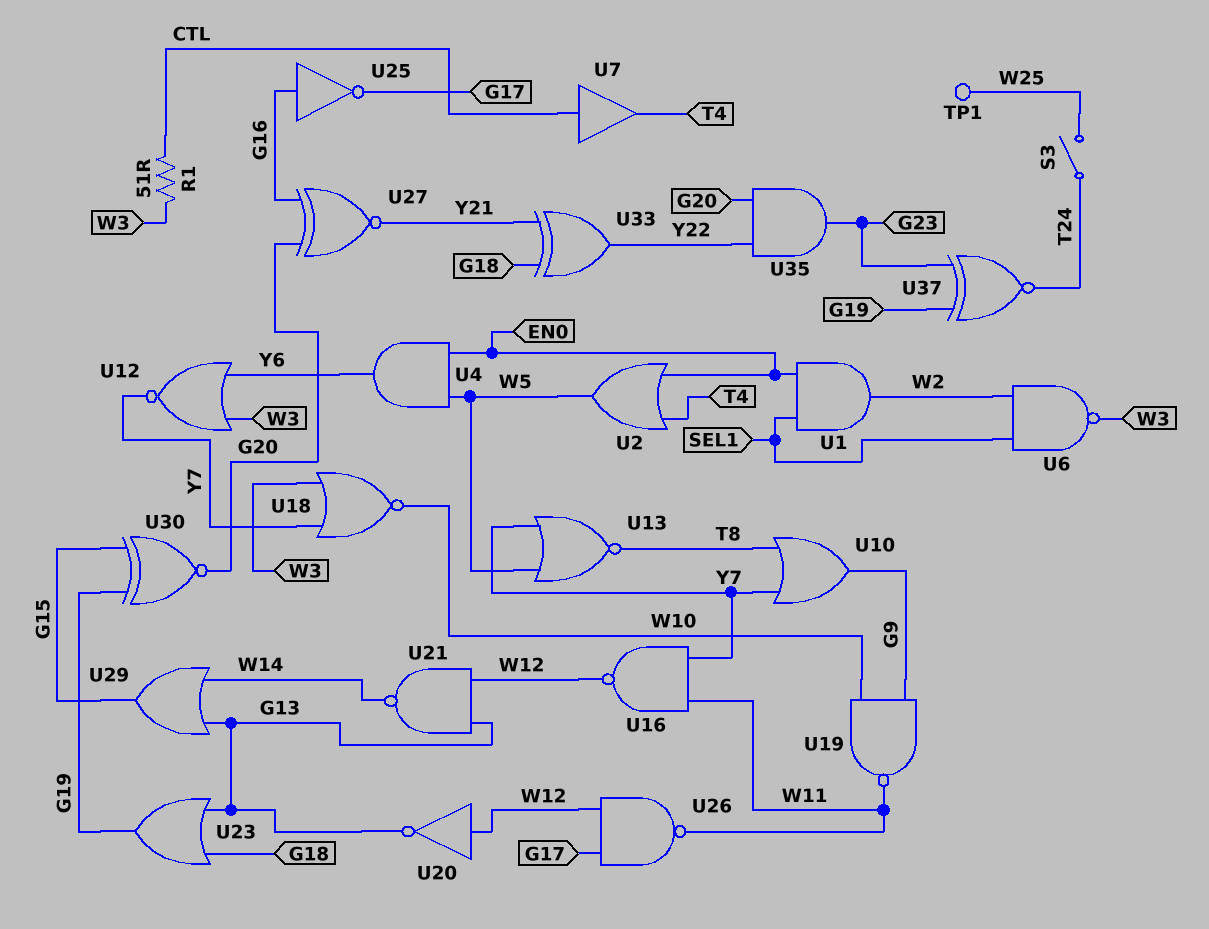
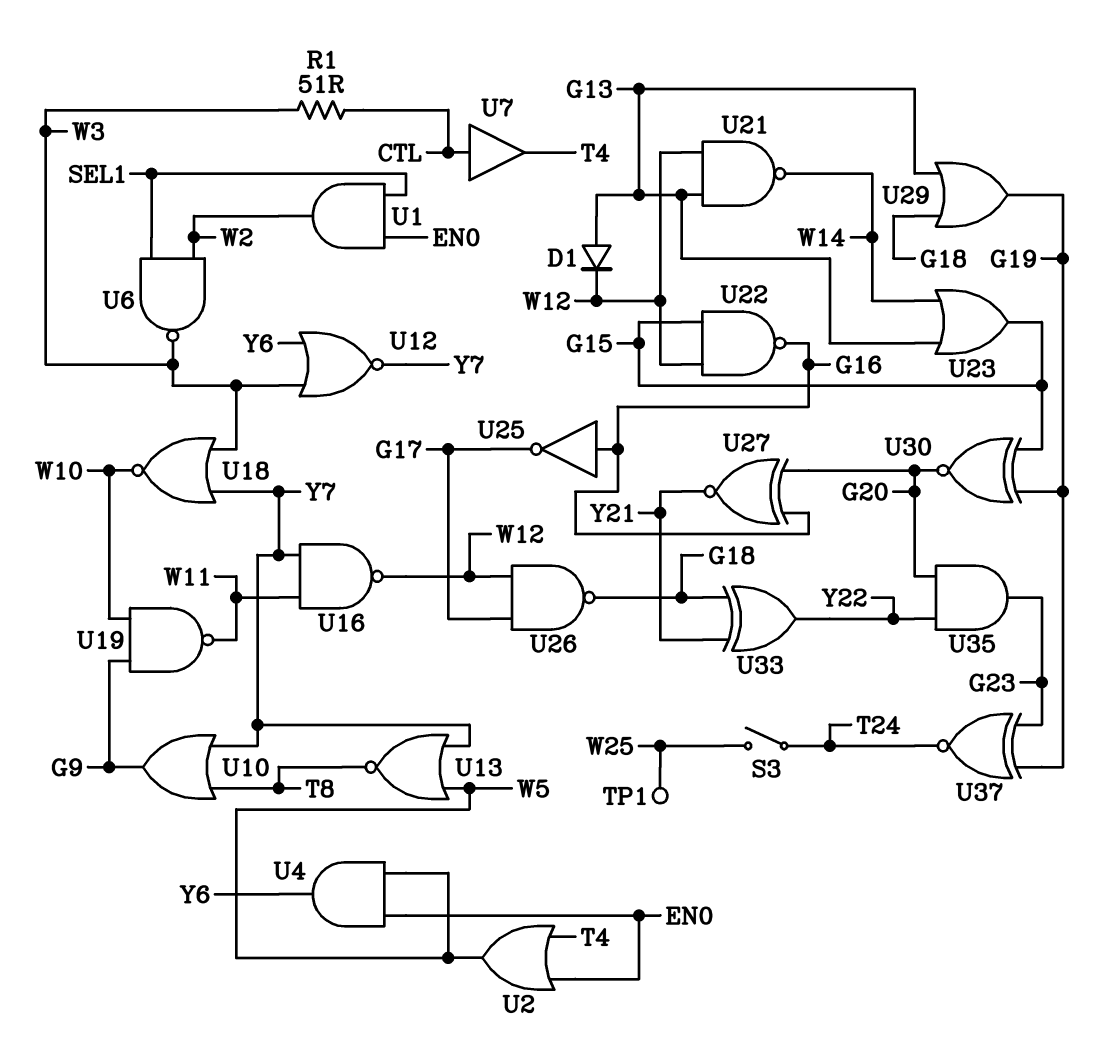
D1: none -> diode (A G13, K W12)
U20: NOT (in W12, out G13) -> none
U22: none -> NAND (in G15, in W12, out G16)
U23: OR (in G13, in G18, out G19) -> OR (in G13, in W14, out G15)
U26: NAND (in G17, in W12, out W11) -> NAND (in G17, in W12, out G18)
U29: OR (in G13, in W14, out G15) -> OR (in G13, in G18, out G19)

